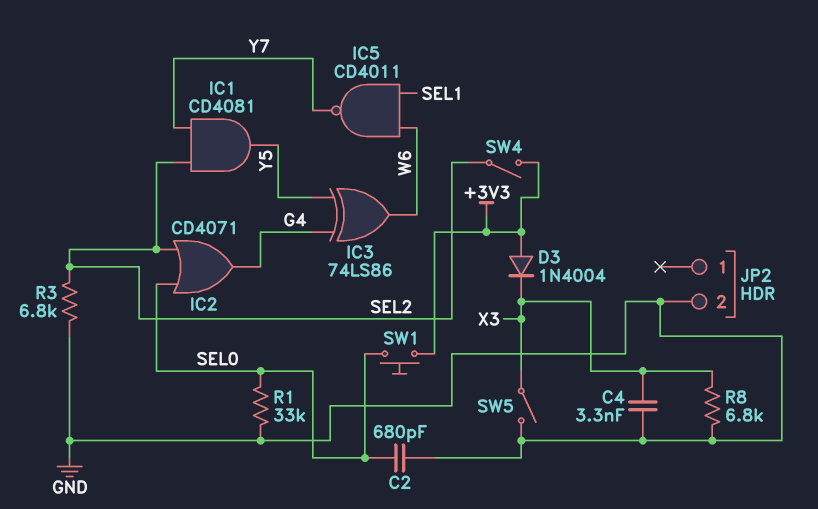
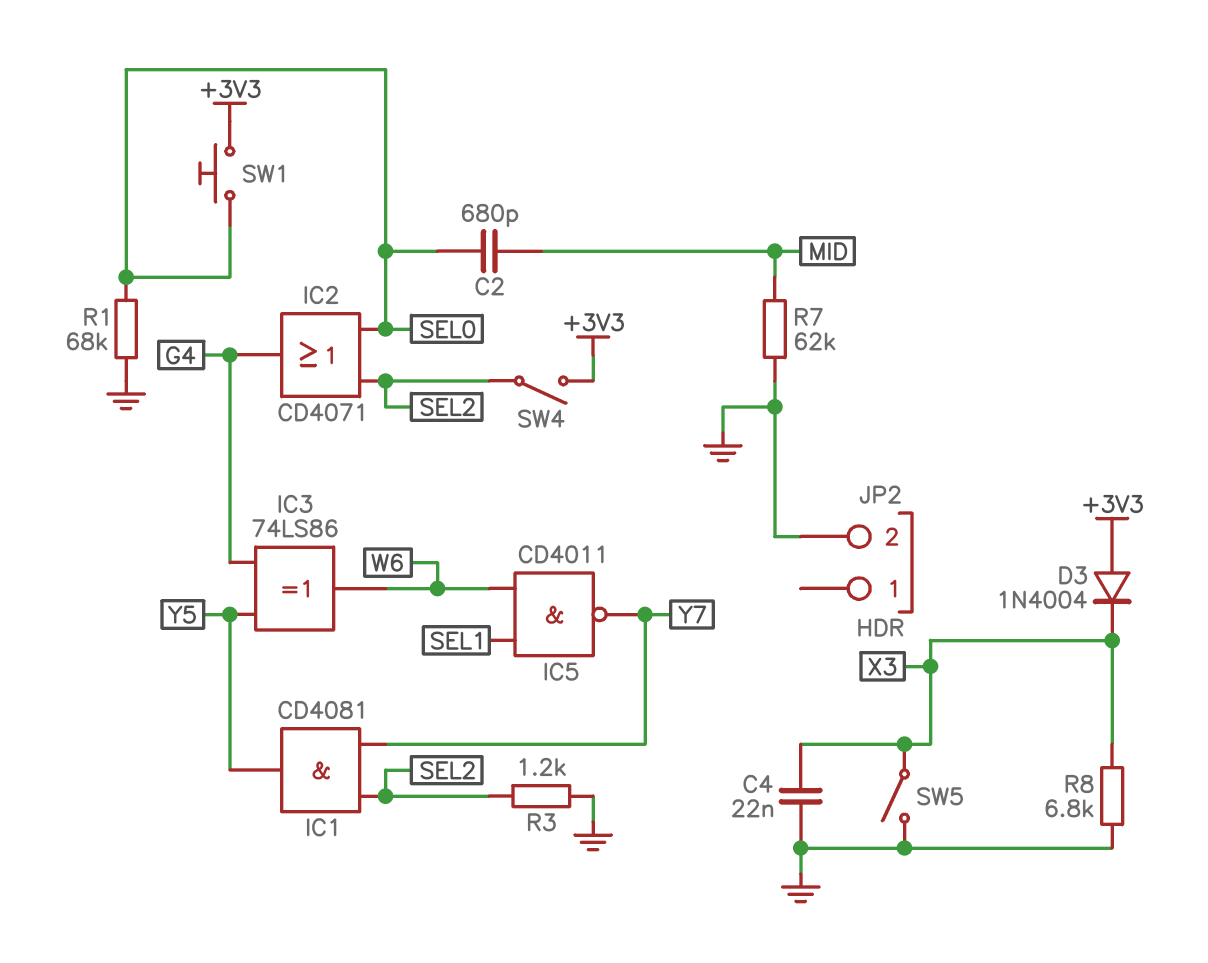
C2: 680pF (GND, SEL0) -> 680pF (MID, SEL0)
C4: 3.3nF (GND, X3) -> 22nF (GND, X3)
R1: 33k (GND, SEL0) -> 68k (GND, SEL0)
R3: 6.8k (GND, SEL2) -> 1.2k (GND, SEL2)
R7: none -> 62k (GND, MID)

